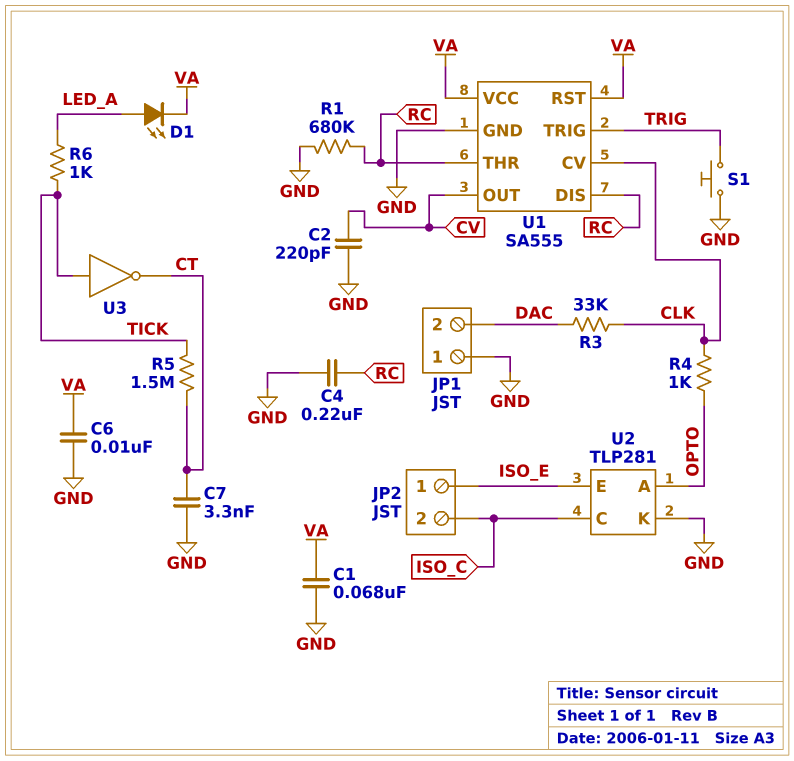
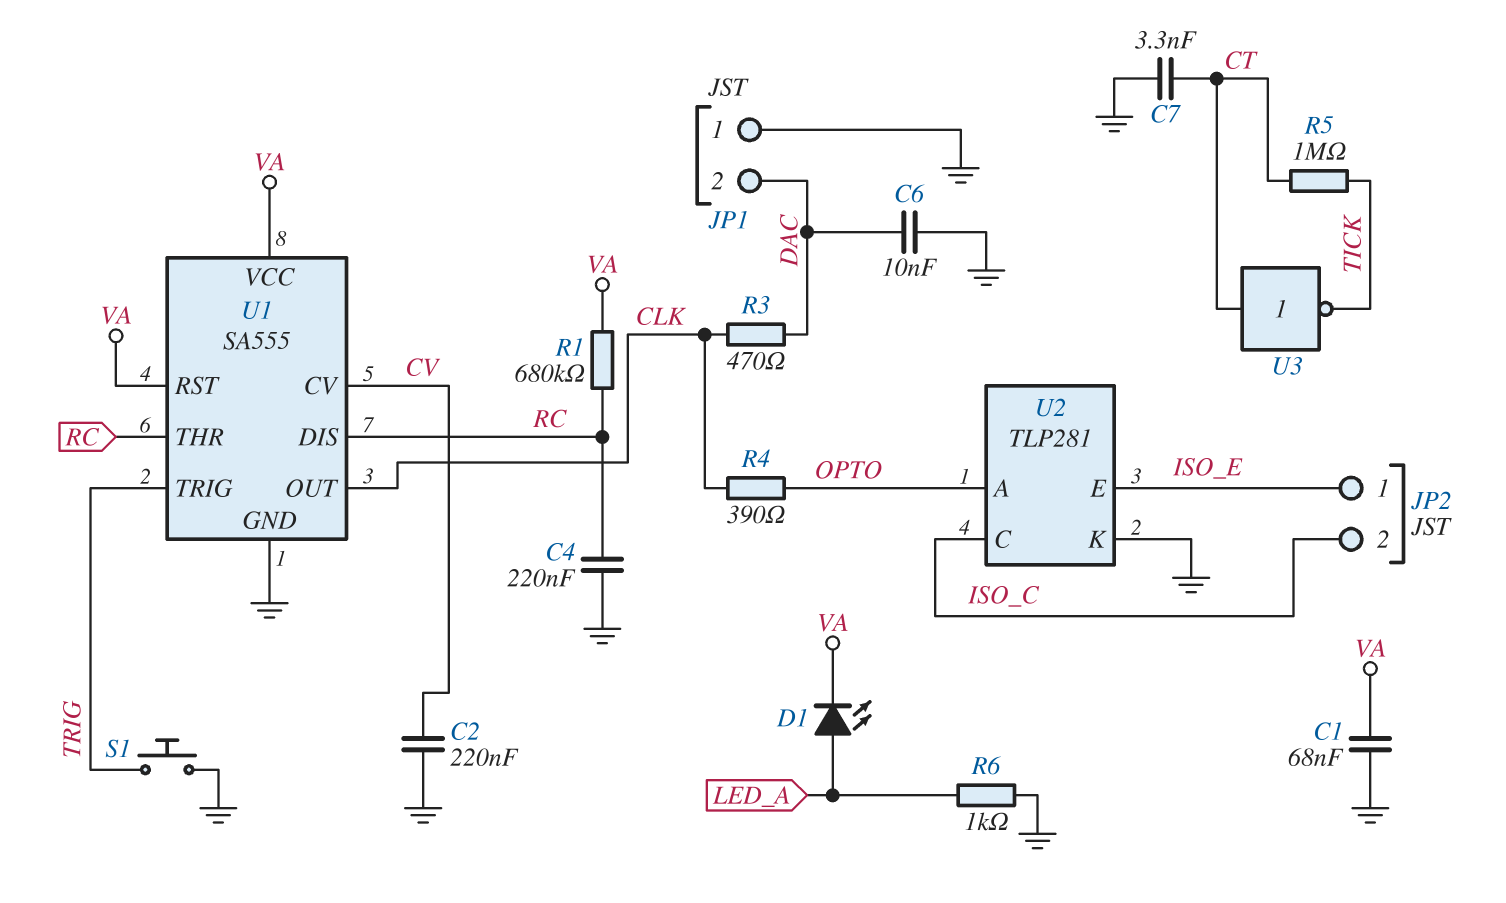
C2: 220pF (CV, GND) -> 220nF (CV, GND)
C6: 10nF (GND, VA) -> 10nF (DAC, GND)
R1: 680k (GND, RC) -> 680k (RC, VA)
R3: 33k (CLK, DAC) -> 470 (CLK, DAC)
R4: 1k (CLK, OPTO) -> 390 (CLK, OPTO)
R5: 1.5M (CT, TICK) -> 1M (CT, TICK)
R6: 1k (LED_A, TICK) -> 1k (GND, LED_A)
U1 pin CV: CLK -> CV
U1 pin OUT: CV -> CLK
U3: NOT (in TICK, out CT) -> NOT (in CT, out TICK)

